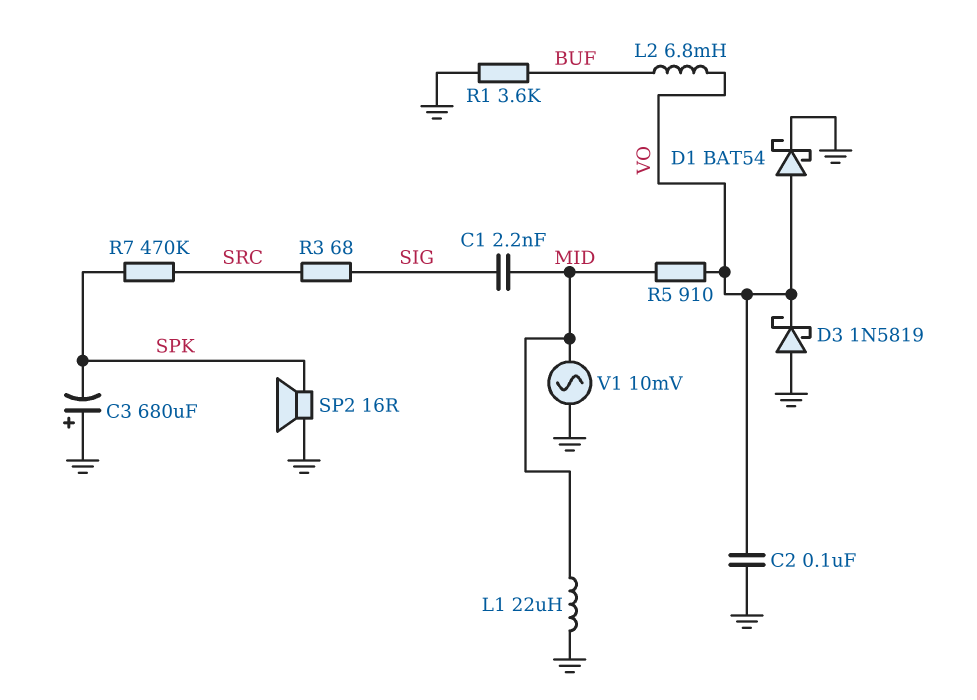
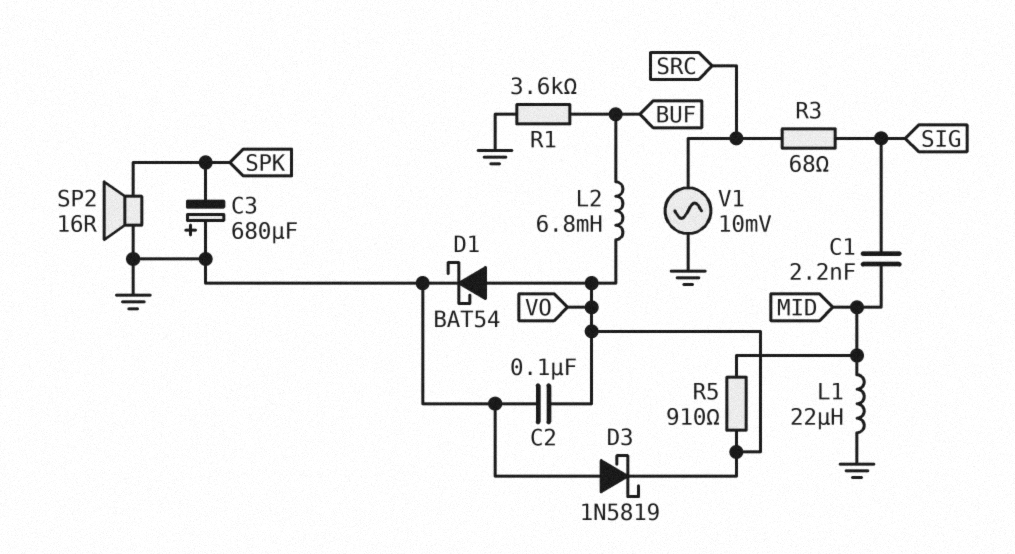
R7: 470k (SPK, SRC) -> none
V1: AC 10mV (GND, MID) -> AC 10mV (GND, SRC)

